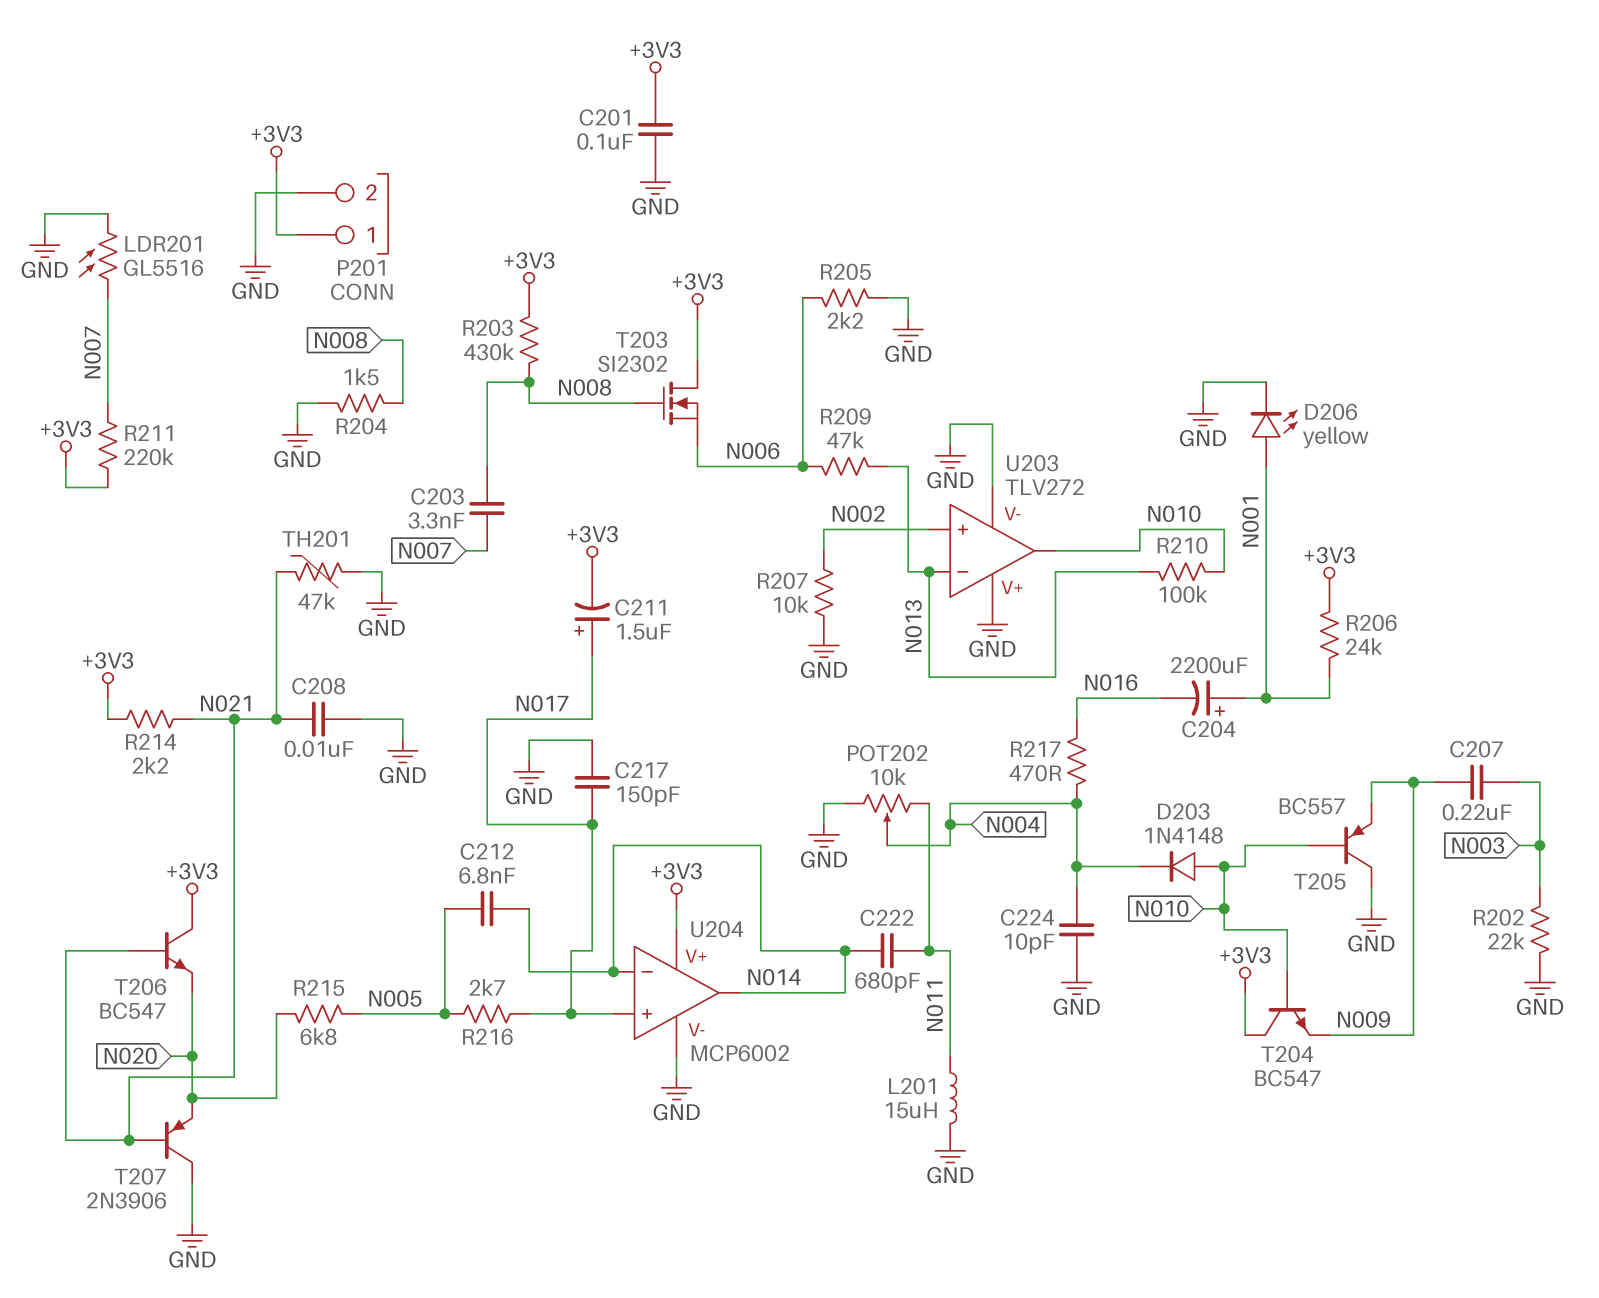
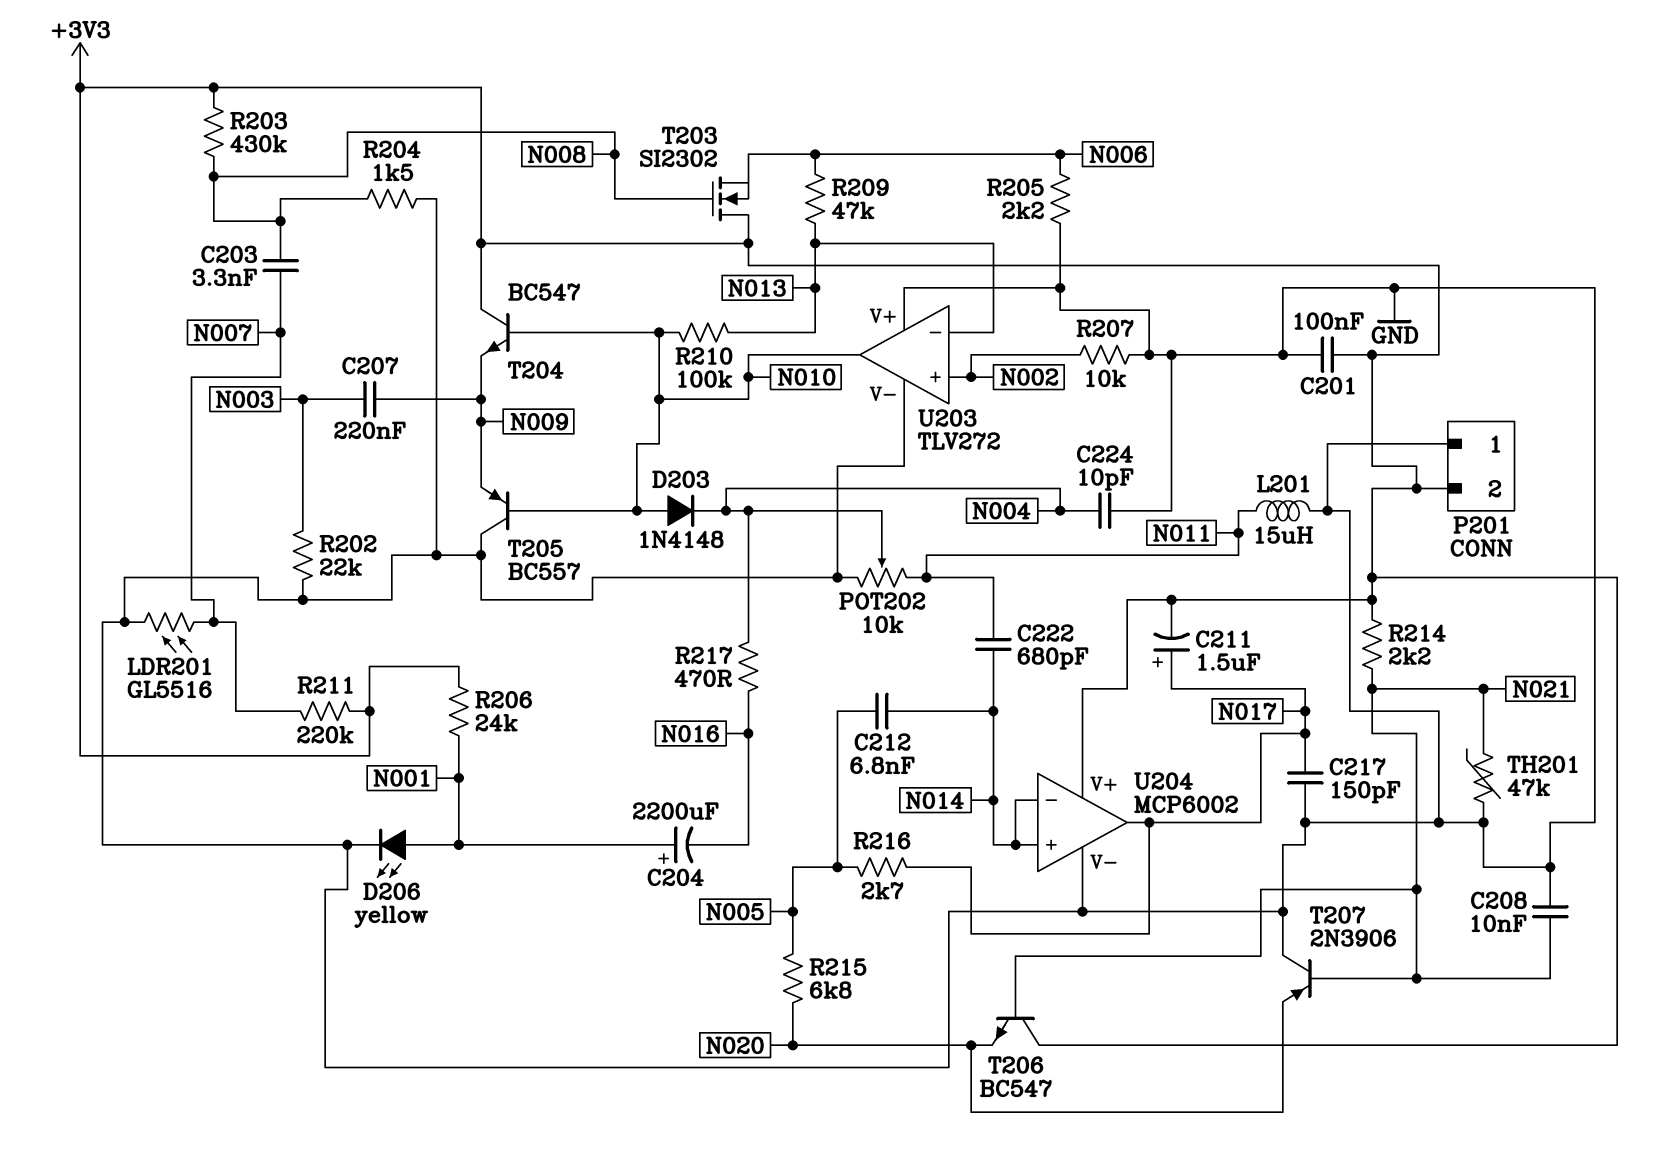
P201 pin 1: +3V3 -> GND
P201 pin 2: GND -> +3V3
U204 pin in+: N017 -> N014
U204 pin out: N014 -> N017

